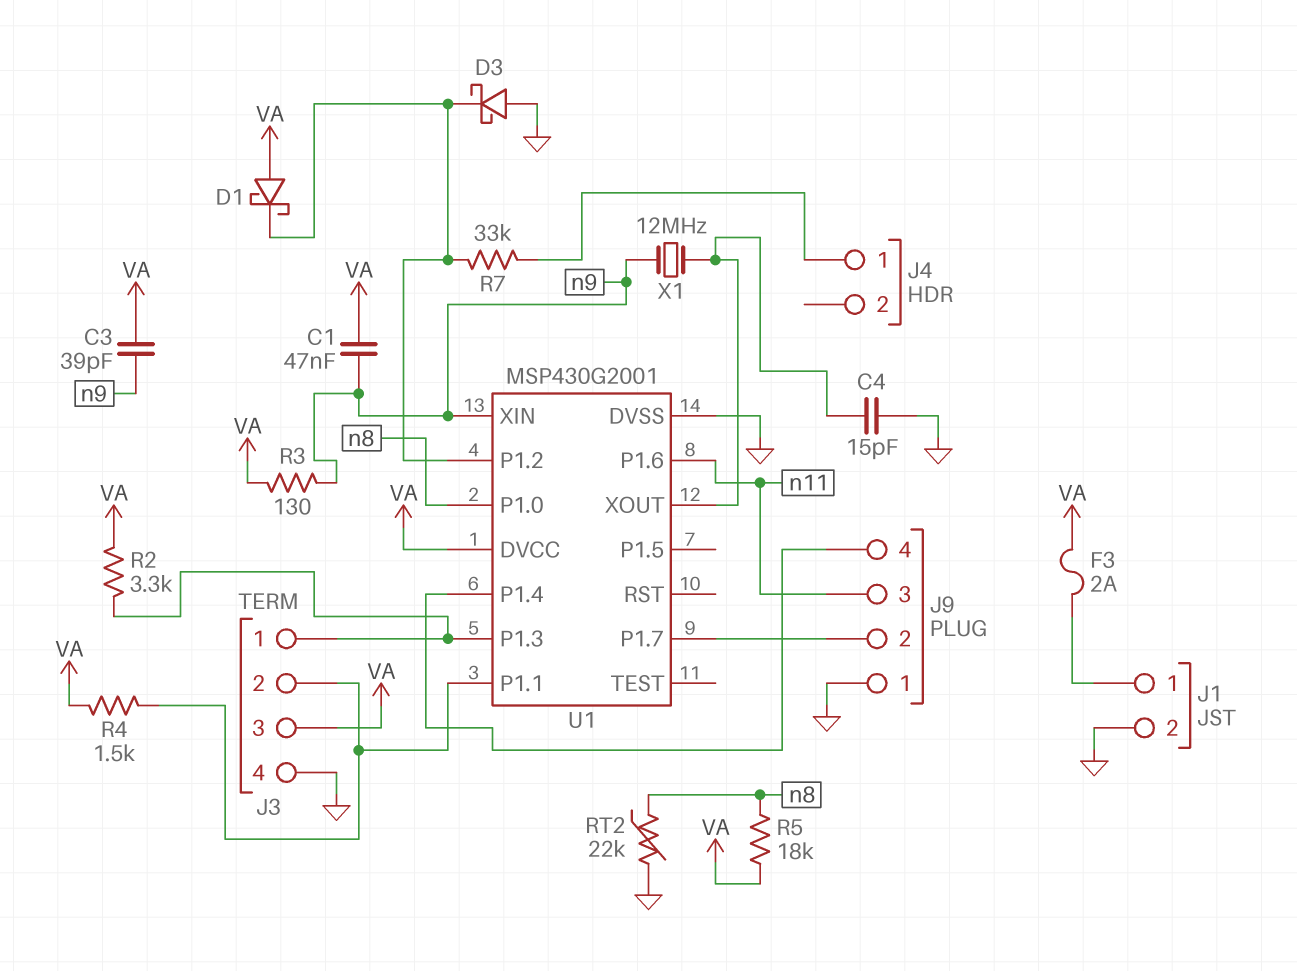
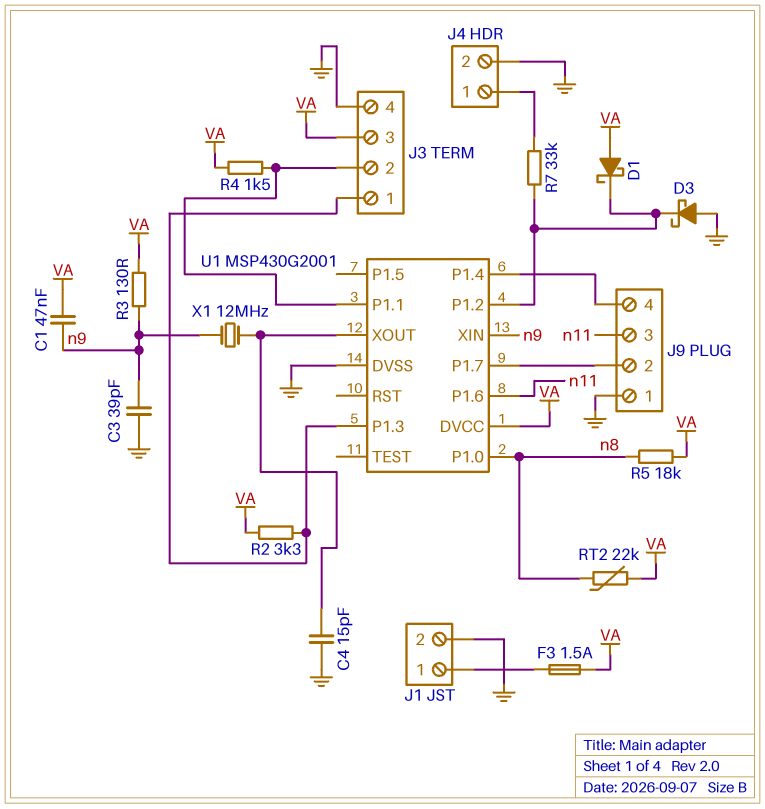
C3: 39pF (VA, n9) -> 39pF (GND, n9)
F3: 2A (J1/1, VA) -> 1.5A (J1/1, VA)
J4 pin 2: none -> GND
RT2: 22k (GND, n8) -> 22k (VA, n8)

